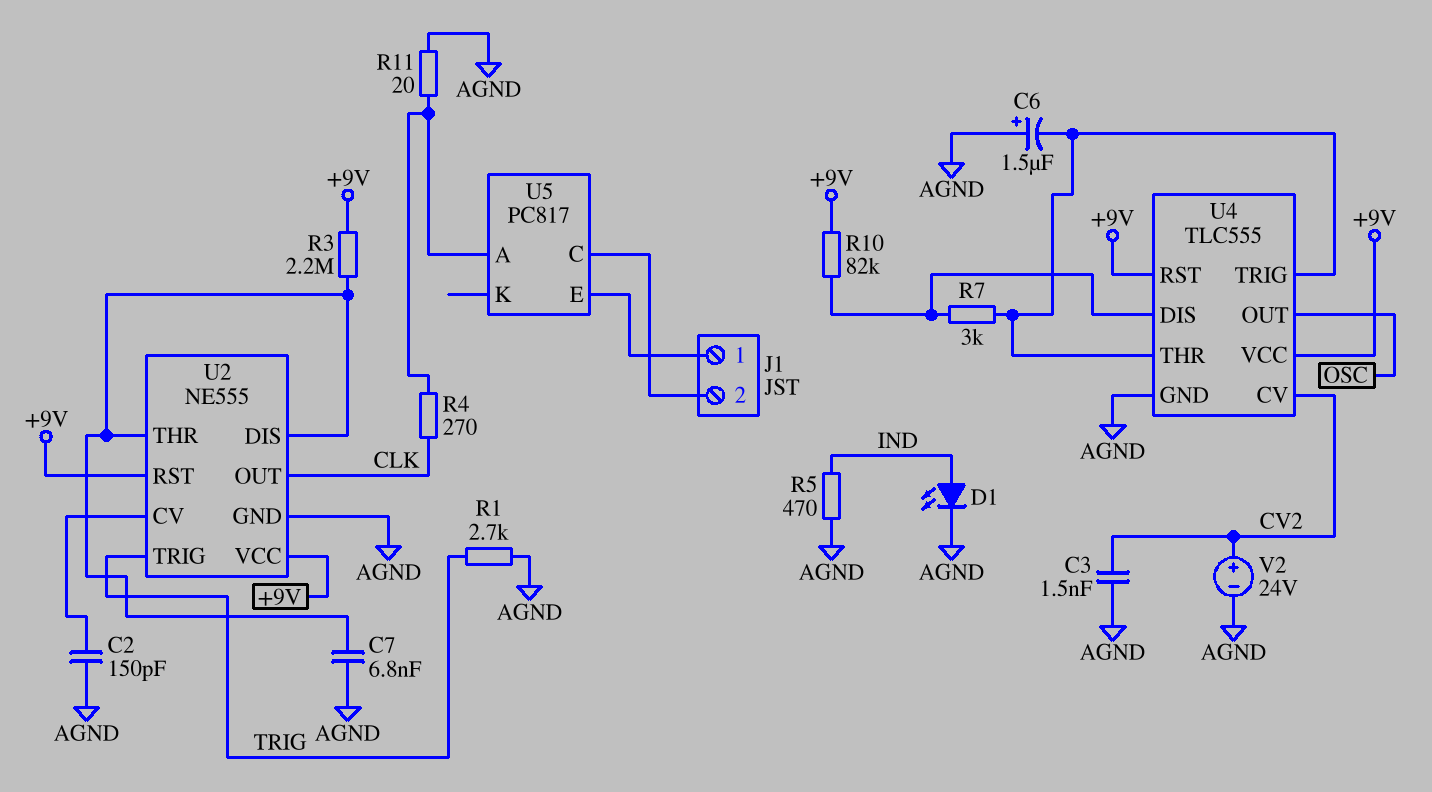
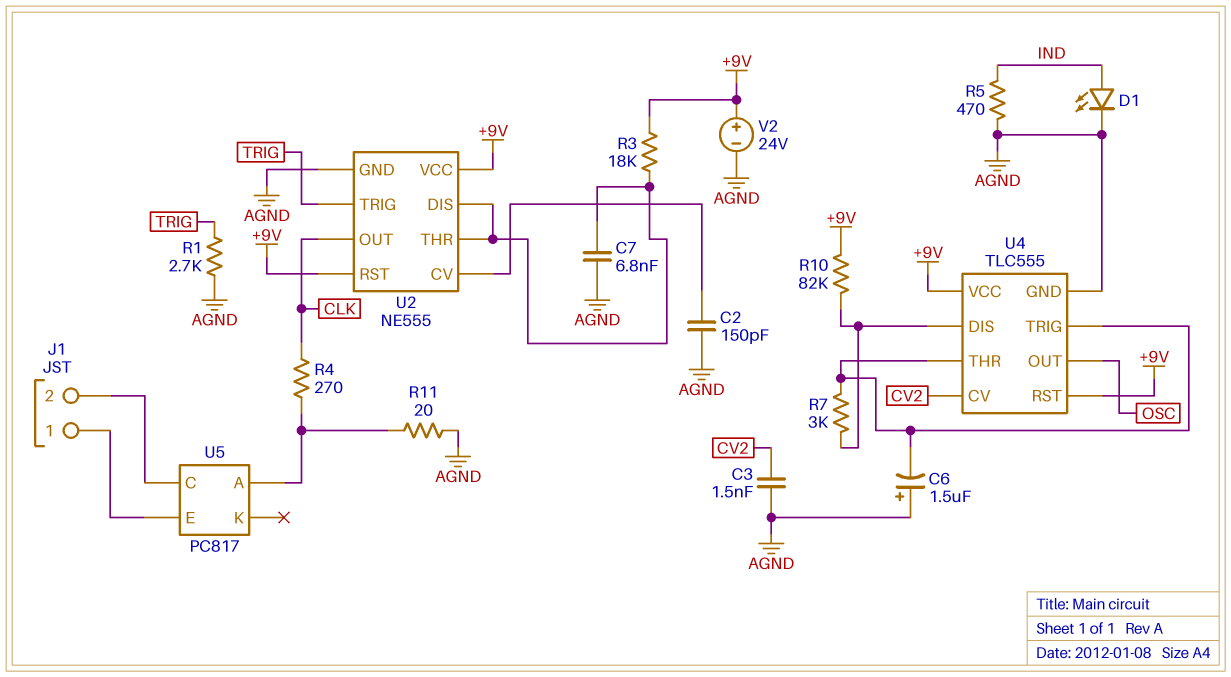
R3: 2.2M (+9V, U2/DIS) -> 18k (+9V, U2/DIS)
V2: 24V (plus CV2, minus AGND) -> 24V (plus +9V, minus AGND)

